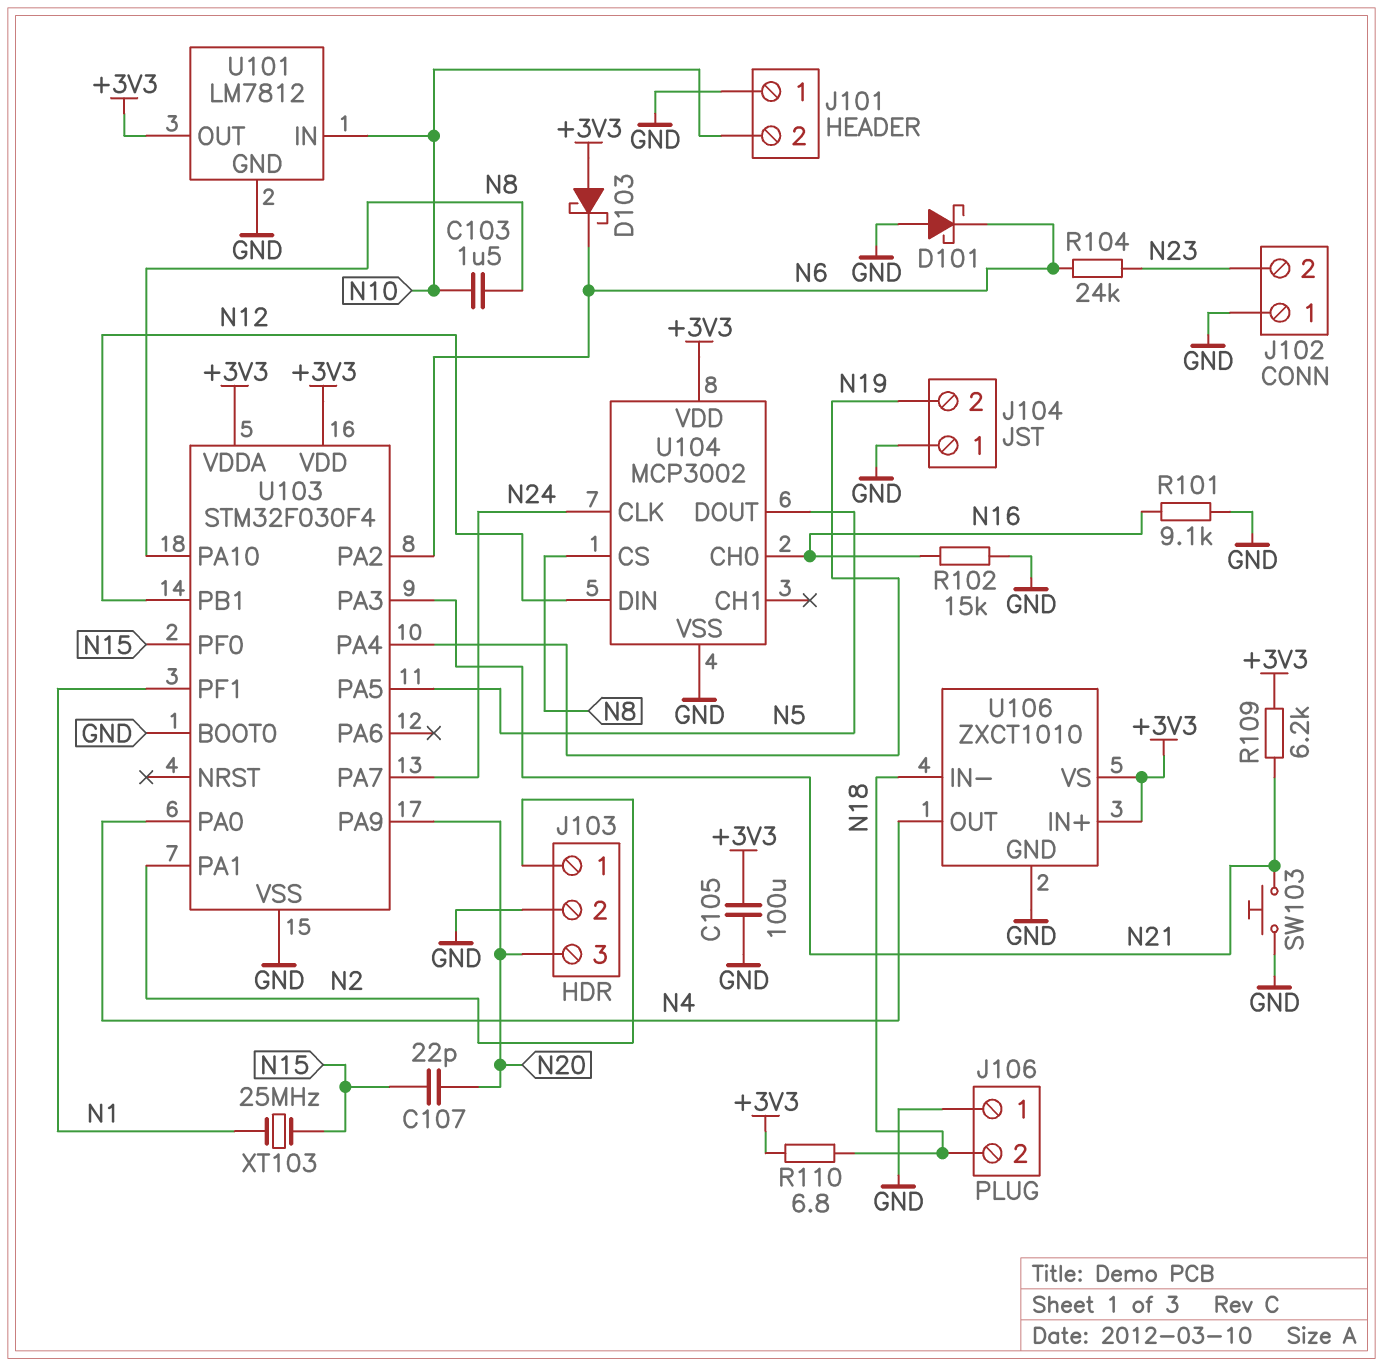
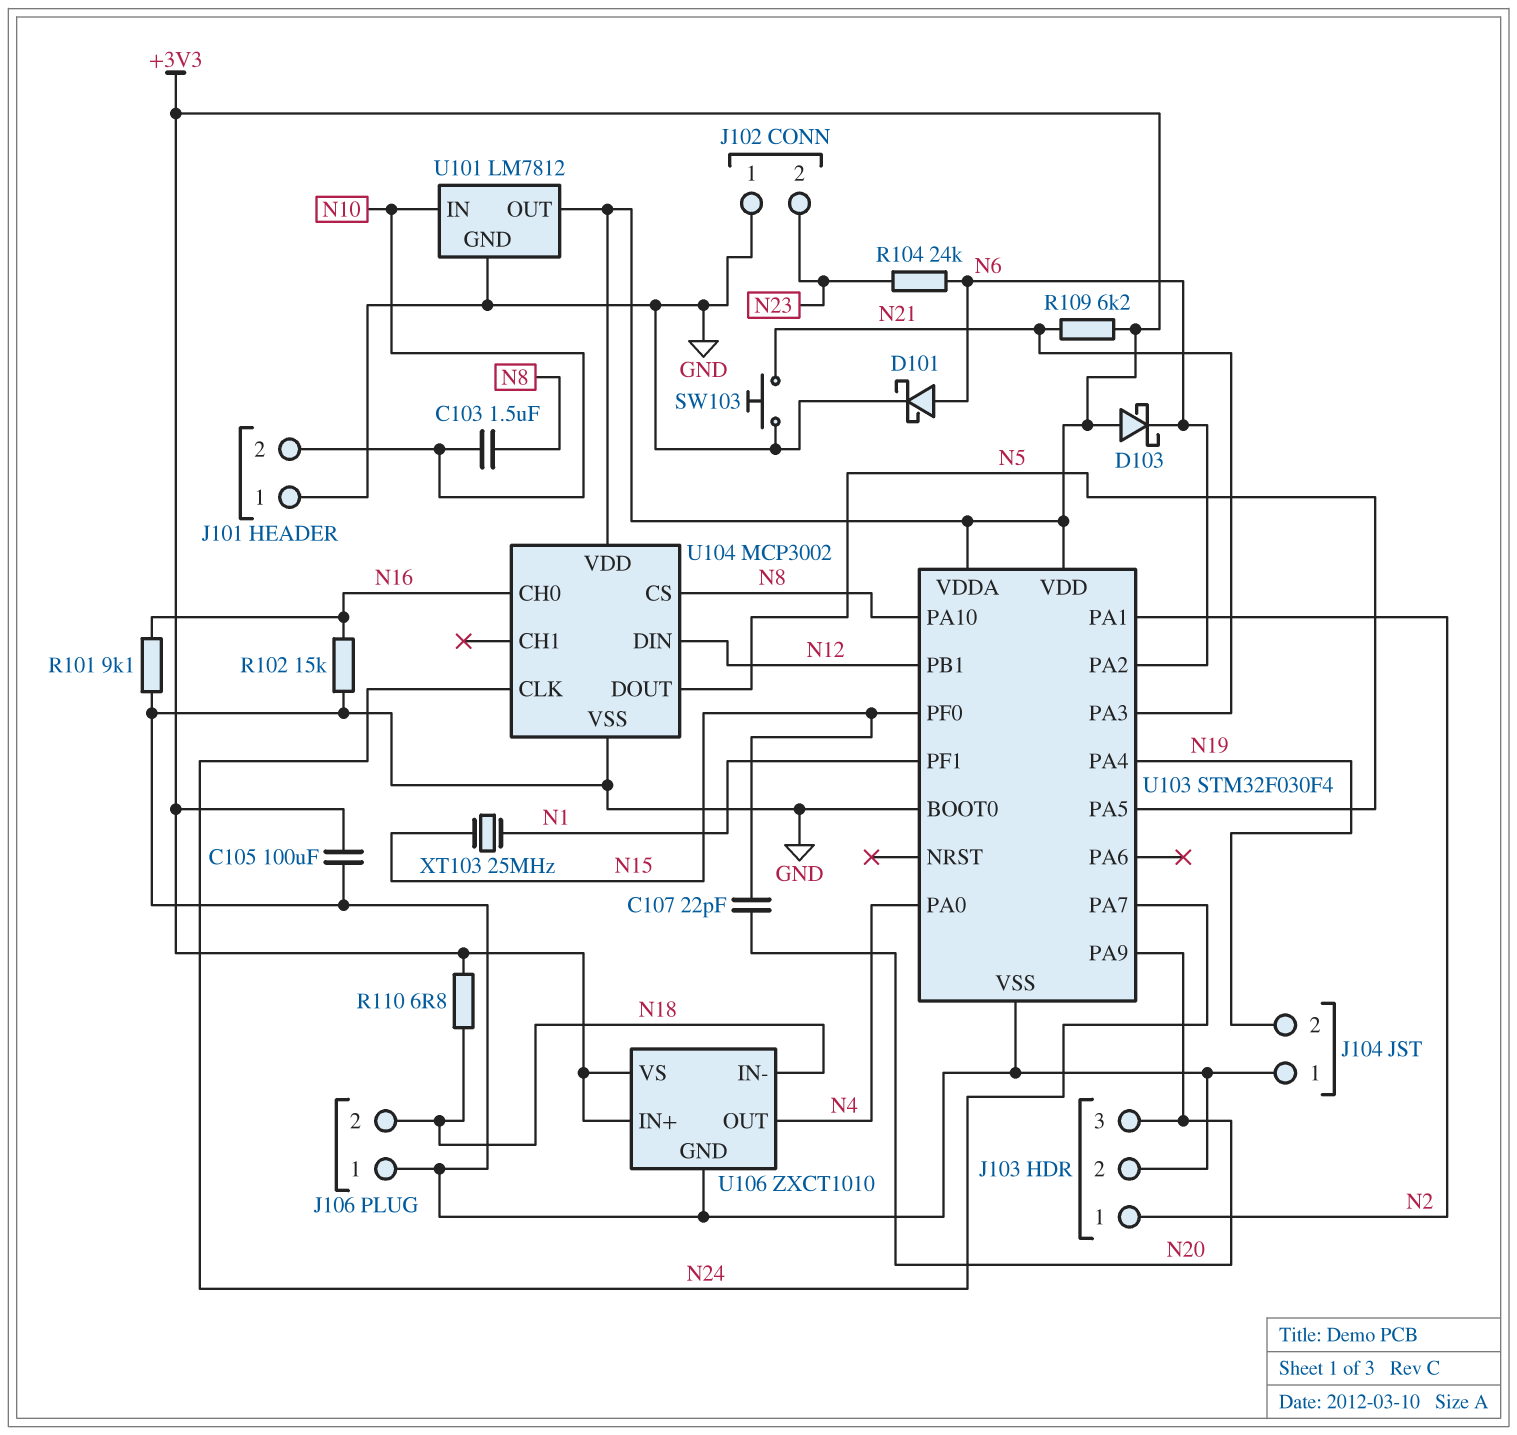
D101: schottky (A GND, K N6) -> schottky (A N6, K GND)

